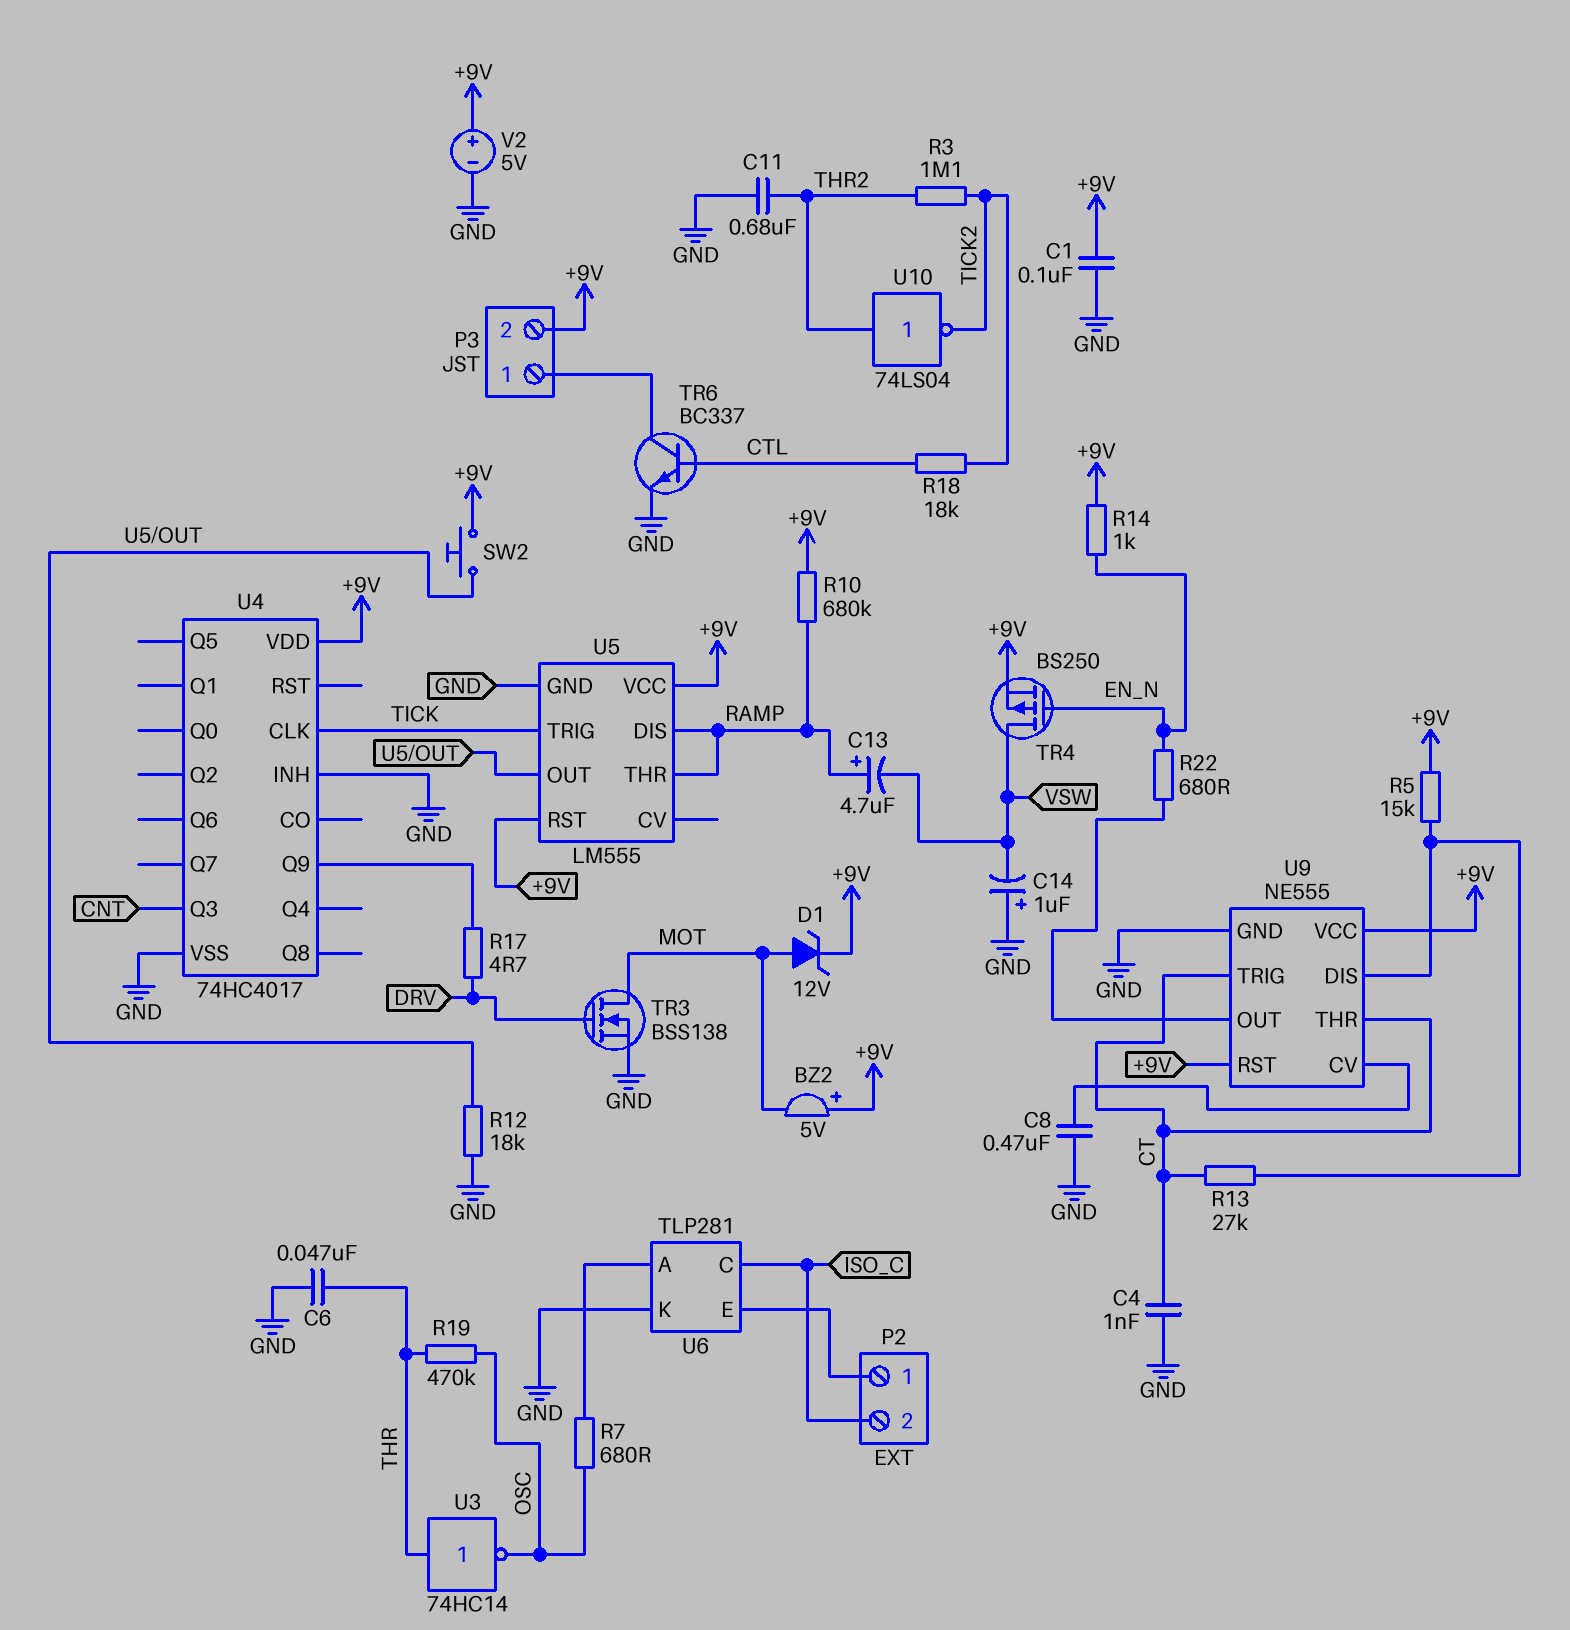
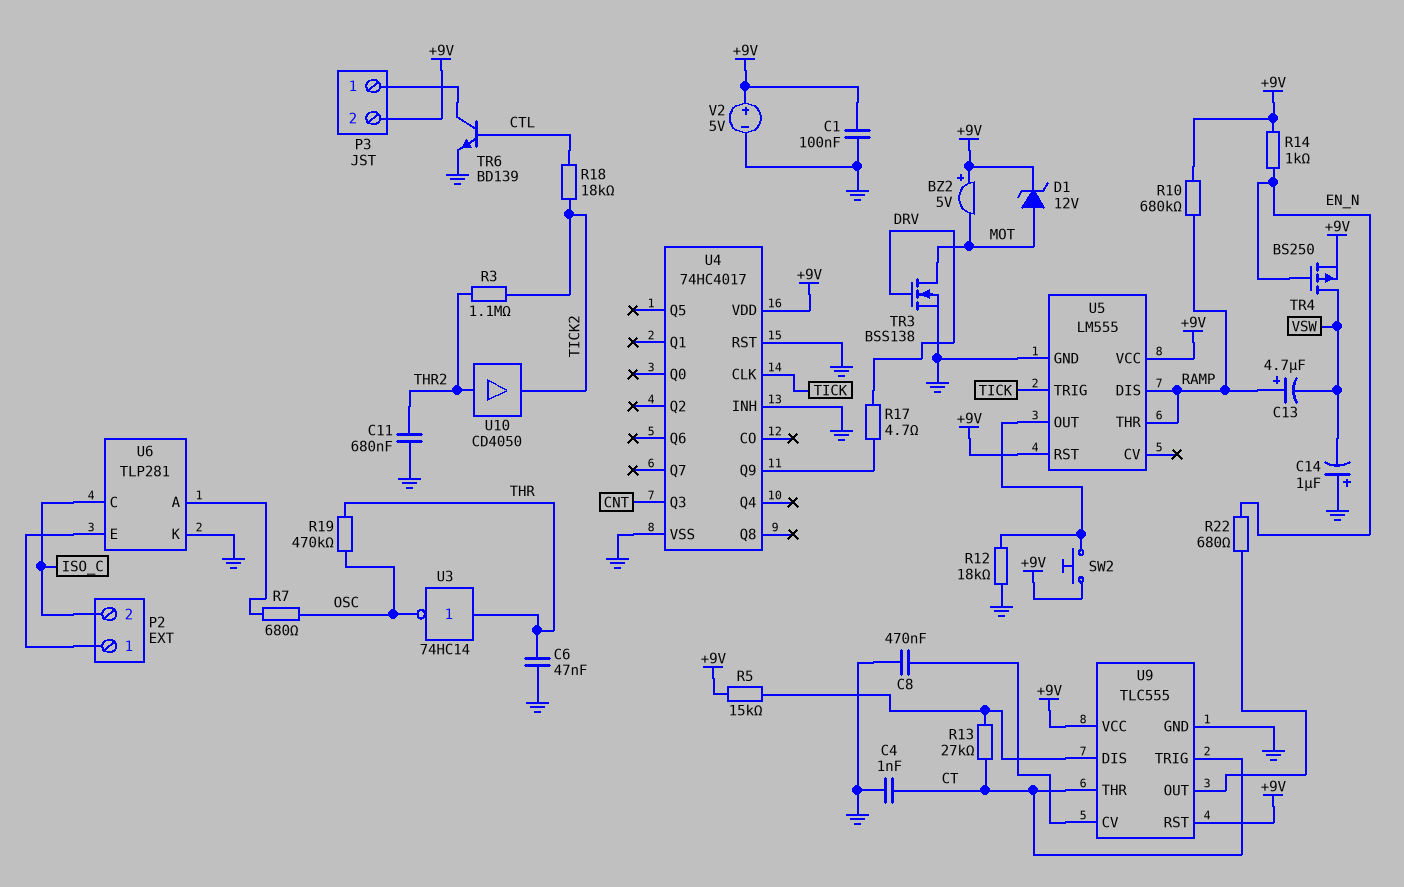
TR6: NPN BC337 (B CTL, C P3/1, E GND) -> NPN BD139 (B CTL, C P3/1, E GND)
U4 pin RST: none -> GND
U9: NE555 -> TLC555
U10: NOT 74LS04 (in THR2, out TICK2) -> buffer CD4050 (in THR2, out TICK2)

